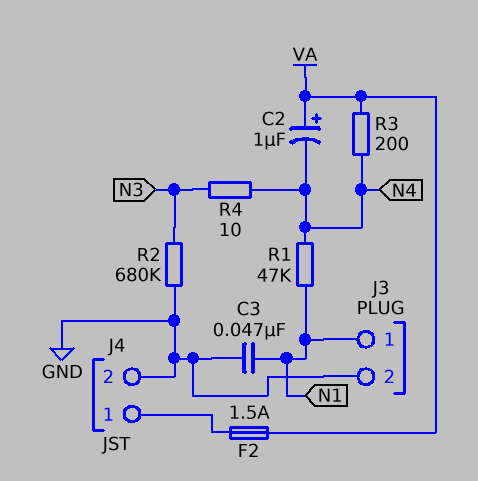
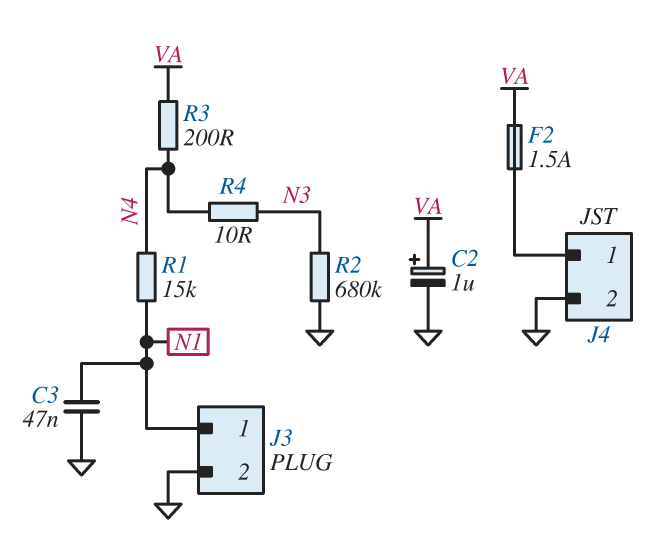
C2: 1uF (plus VA, minus N4) -> 1uF (plus VA, minus GND)
R1: 47k (N1, N4) -> 15k (N1, N4)

